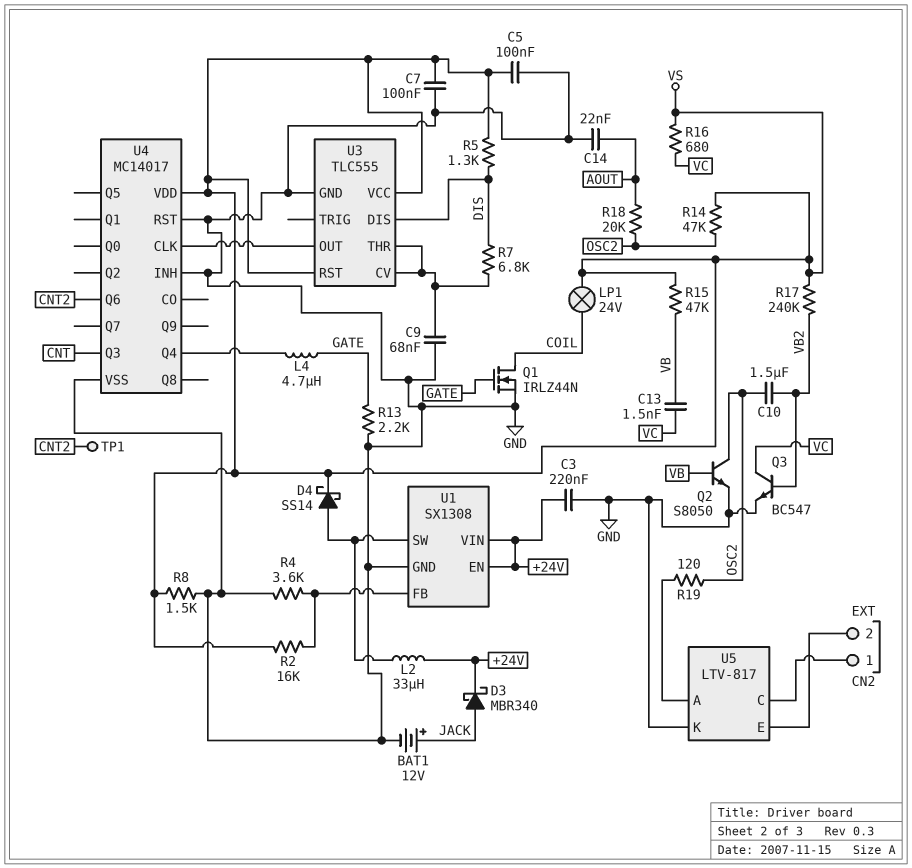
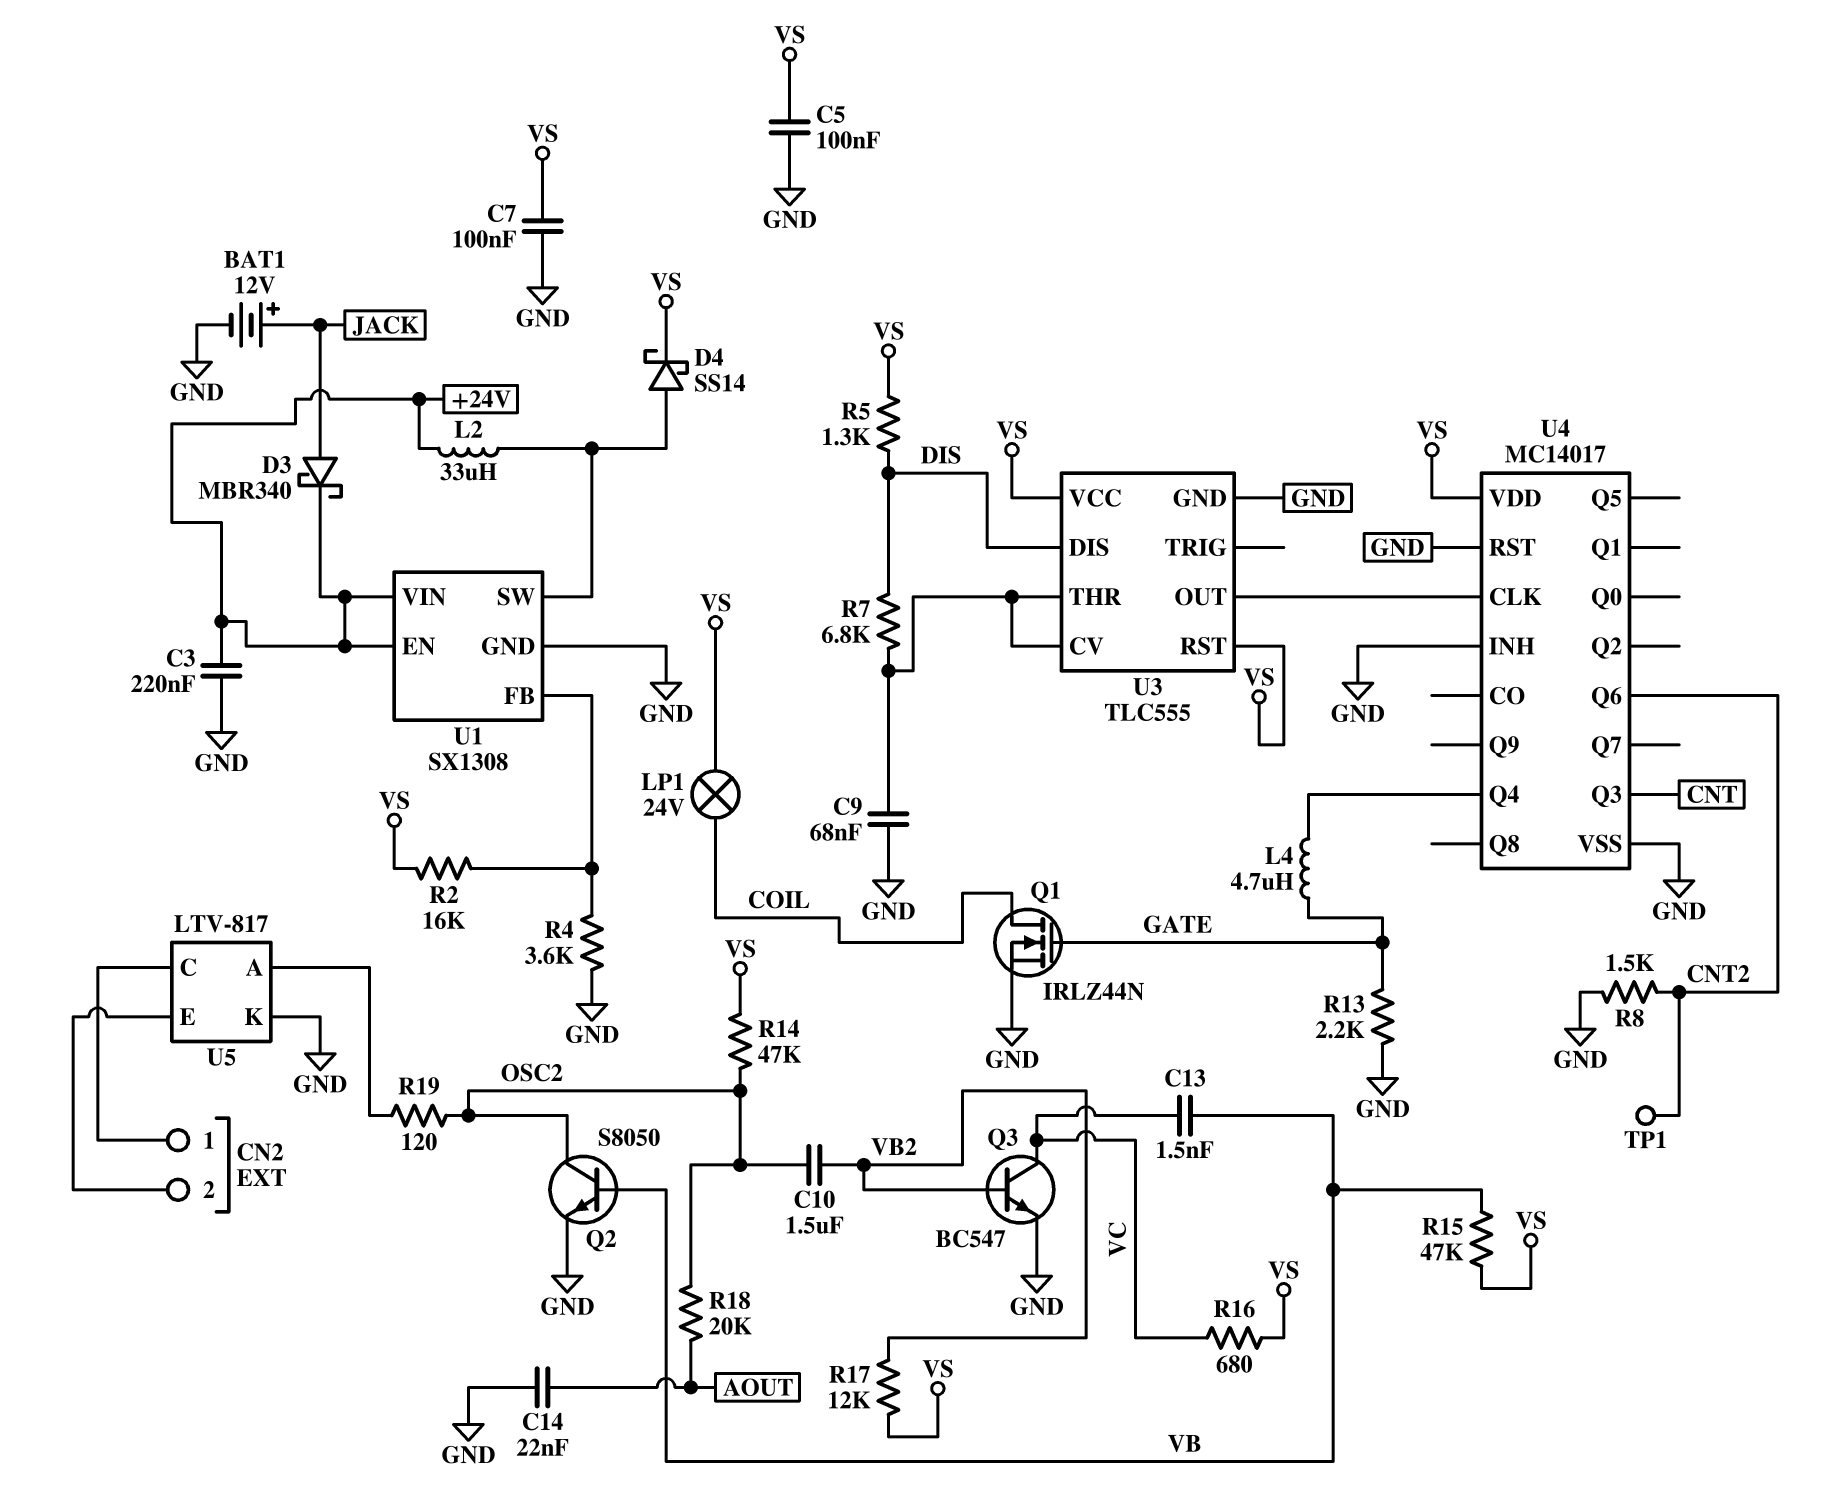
R8: 1.5k (GND, VS) -> 1.5k (CNT2, GND)
R17: 240k (VB2, VS) -> 12k (VB2, VS)

